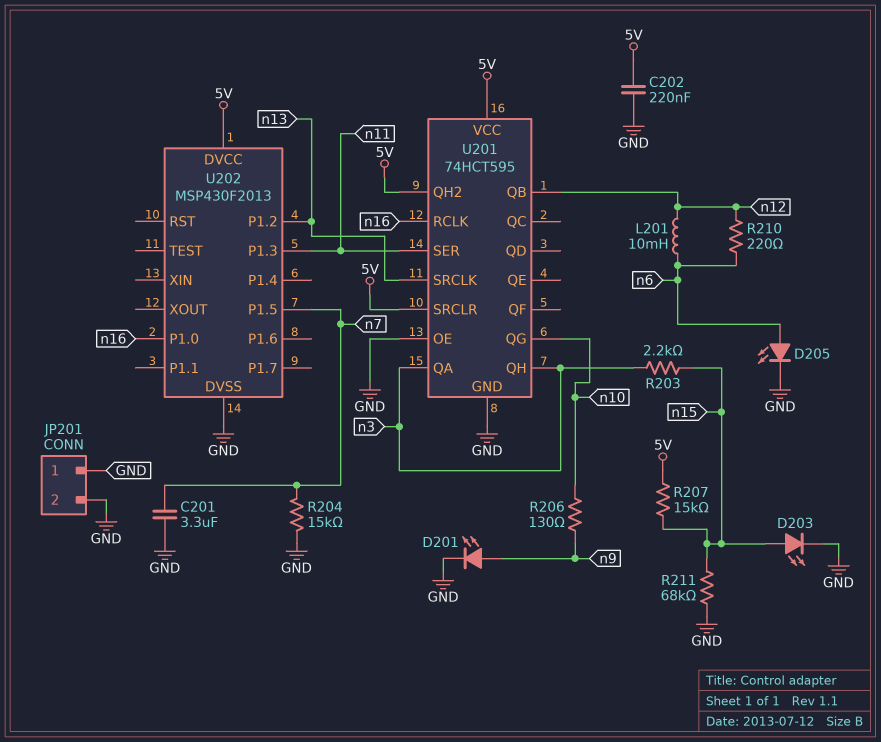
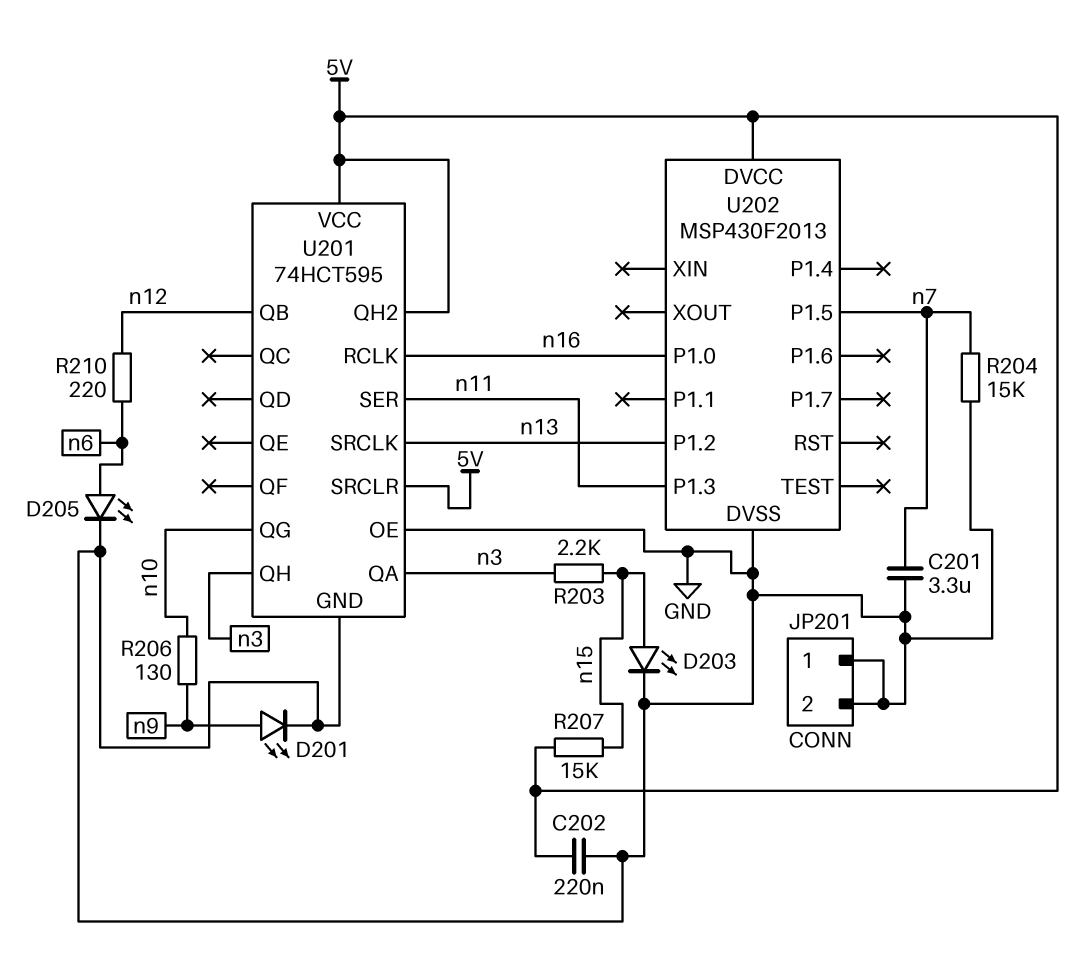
L201: 10mH (n6, n12) -> none
R211: 68k (GND, n15) -> none

